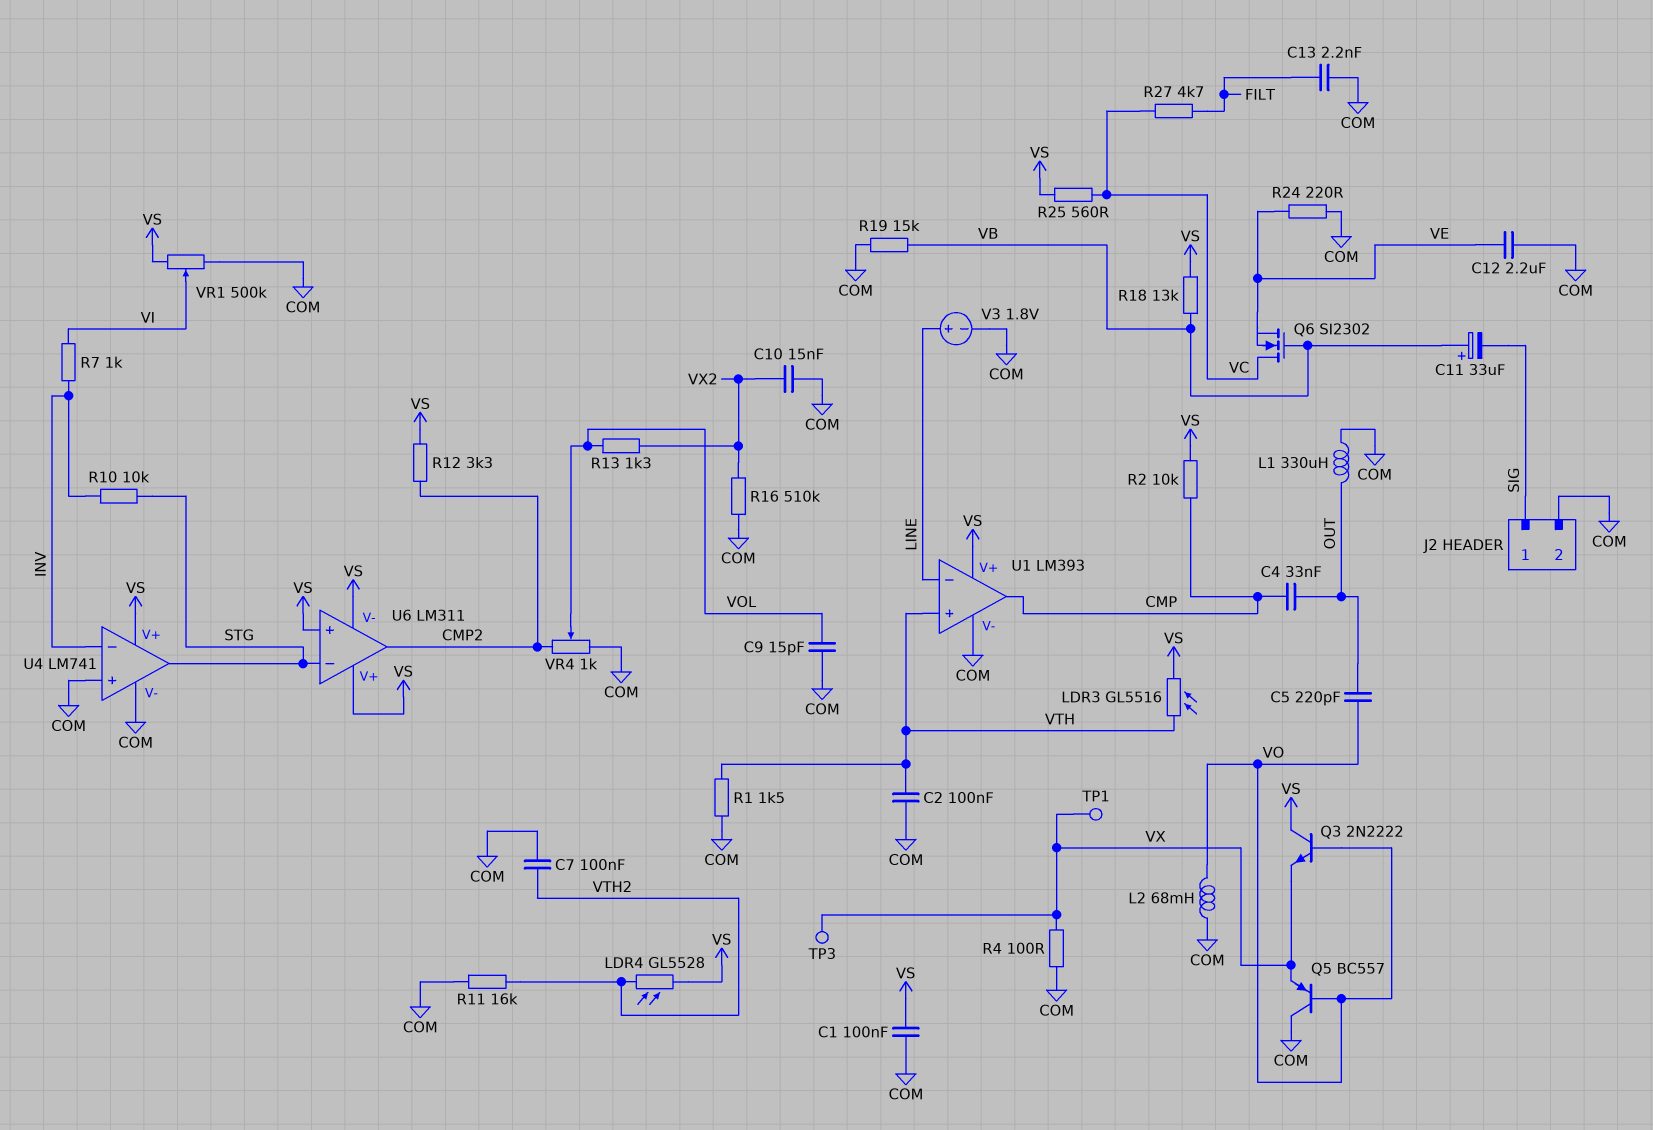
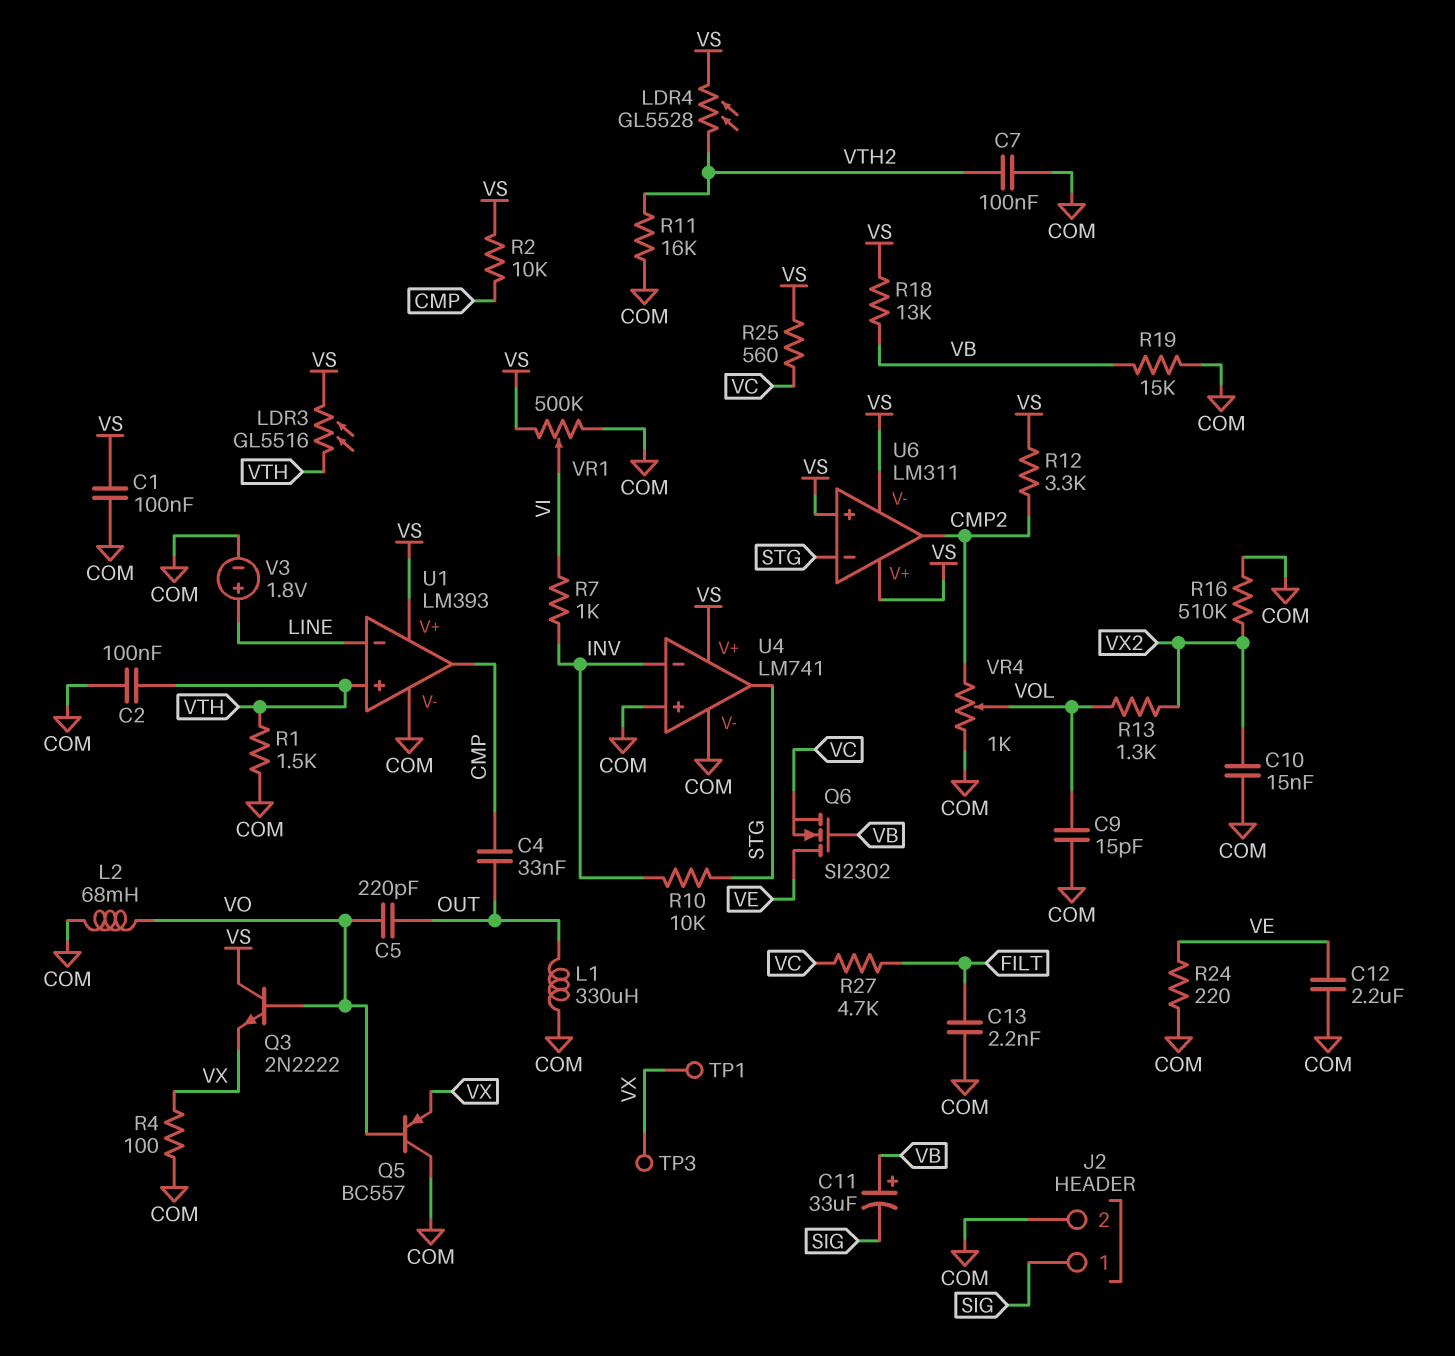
Q6: NMOS SI2302 (G VB, D VC, S VE) -> NMOS SI2302 (G VB, D VE, S VC)

